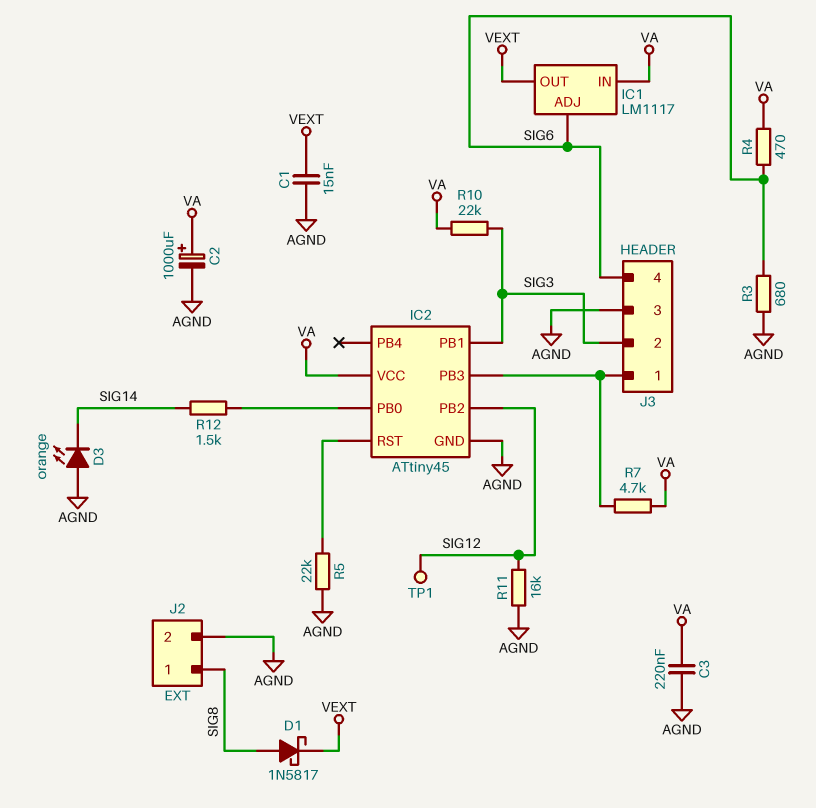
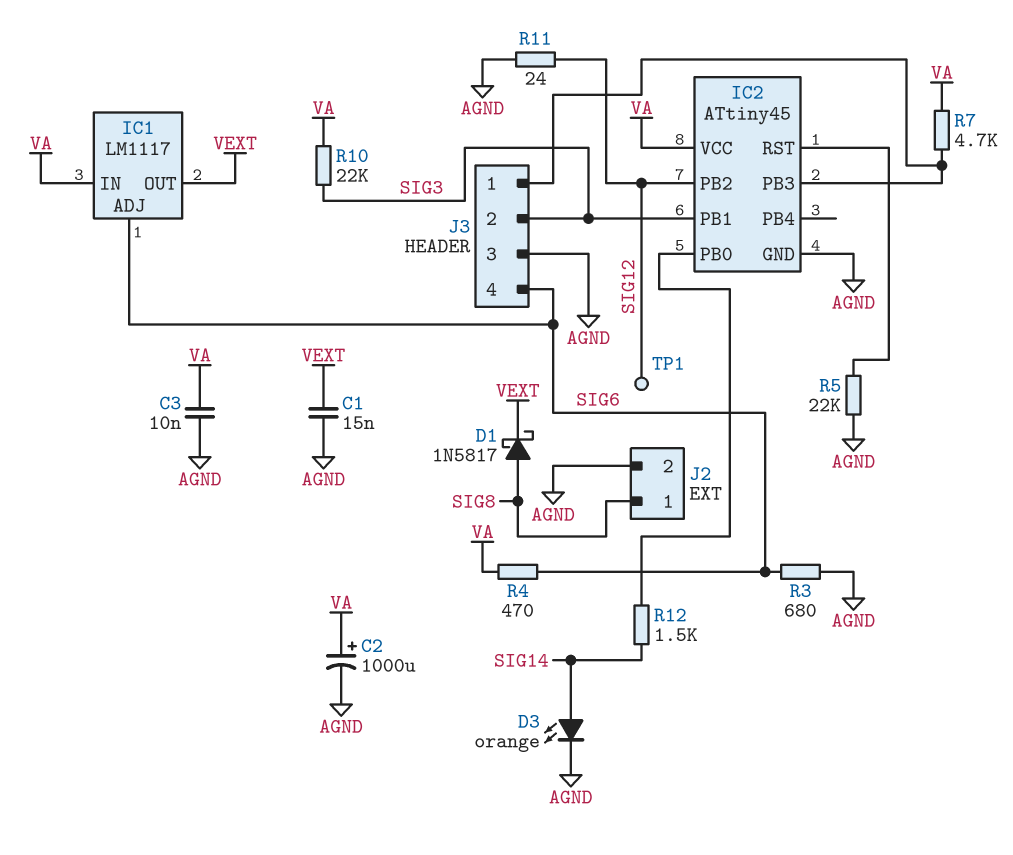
C3: 220nF (AGND, VA) -> 10nF (AGND, VA)
D3: LED orange (A AGND, K SIG14) -> LED orange (A SIG14, K AGND)
R11: 16k (AGND, SIG12) -> 24 (AGND, SIG12)

